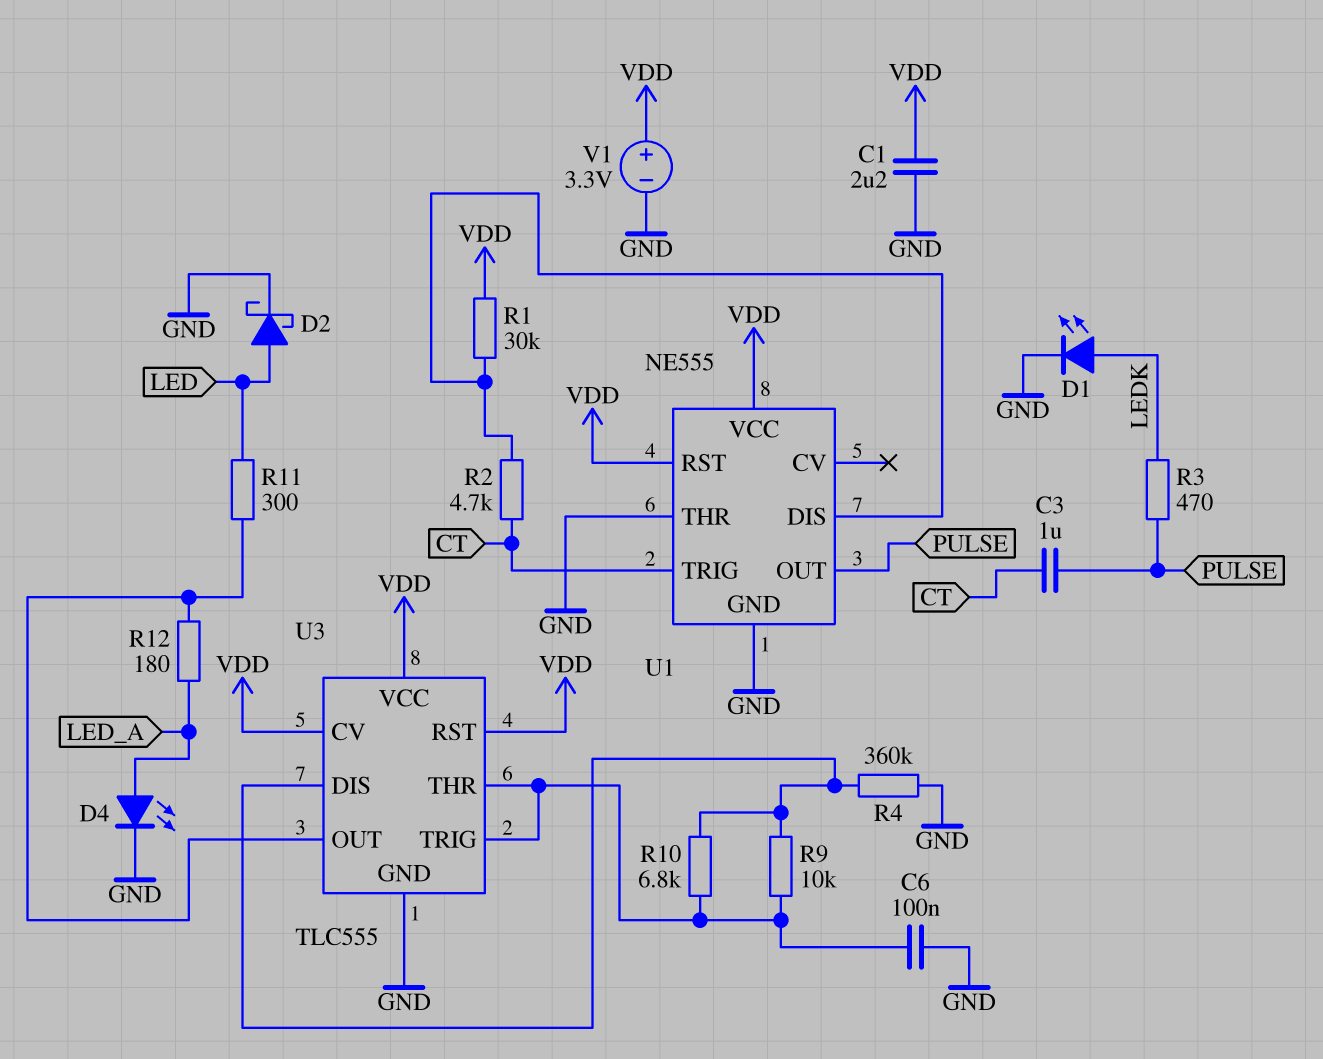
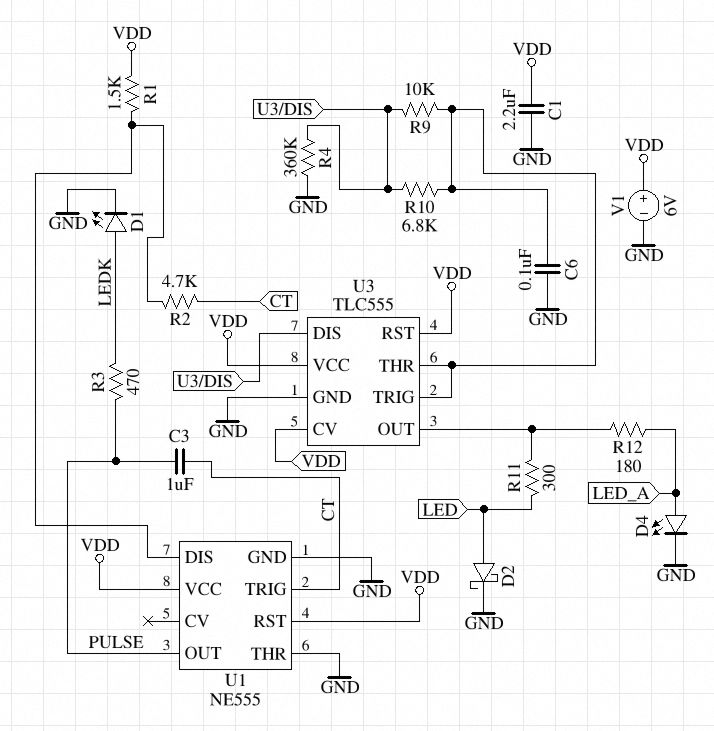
R1: 30k (U1/DIS, VDD) -> 1.5k (U1/DIS, VDD)
V1: 3.3V (plus VDD, minus GND) -> 6V (plus VDD, minus GND)

